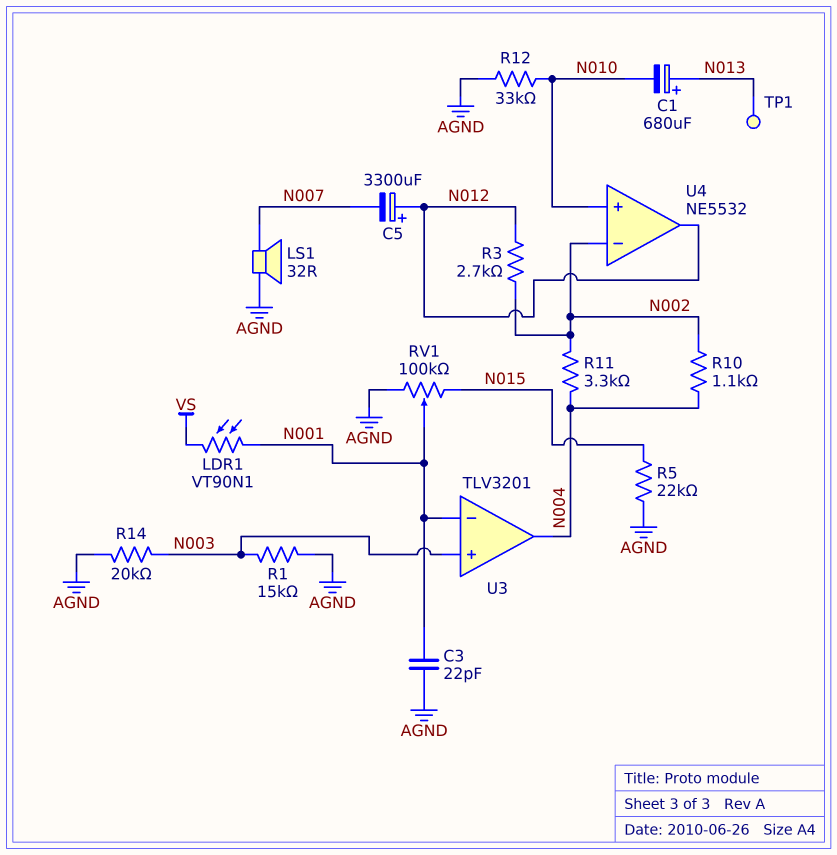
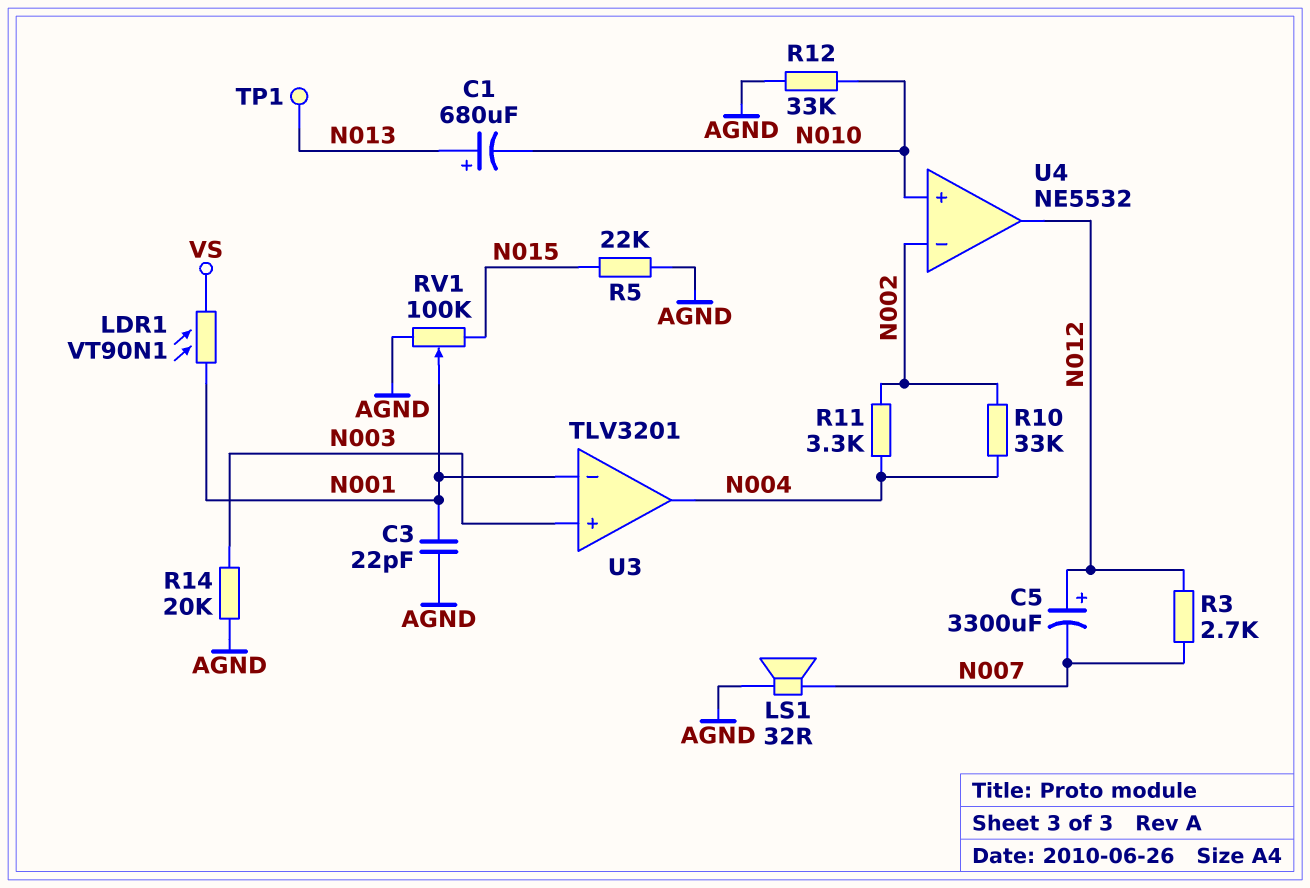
R1: 15k (AGND, N003) -> none
R3: 2.7k (N002, N012) -> 2.7k (N007, N012)
R10: 1.1k (N002, N004) -> 33k (N002, N004)

